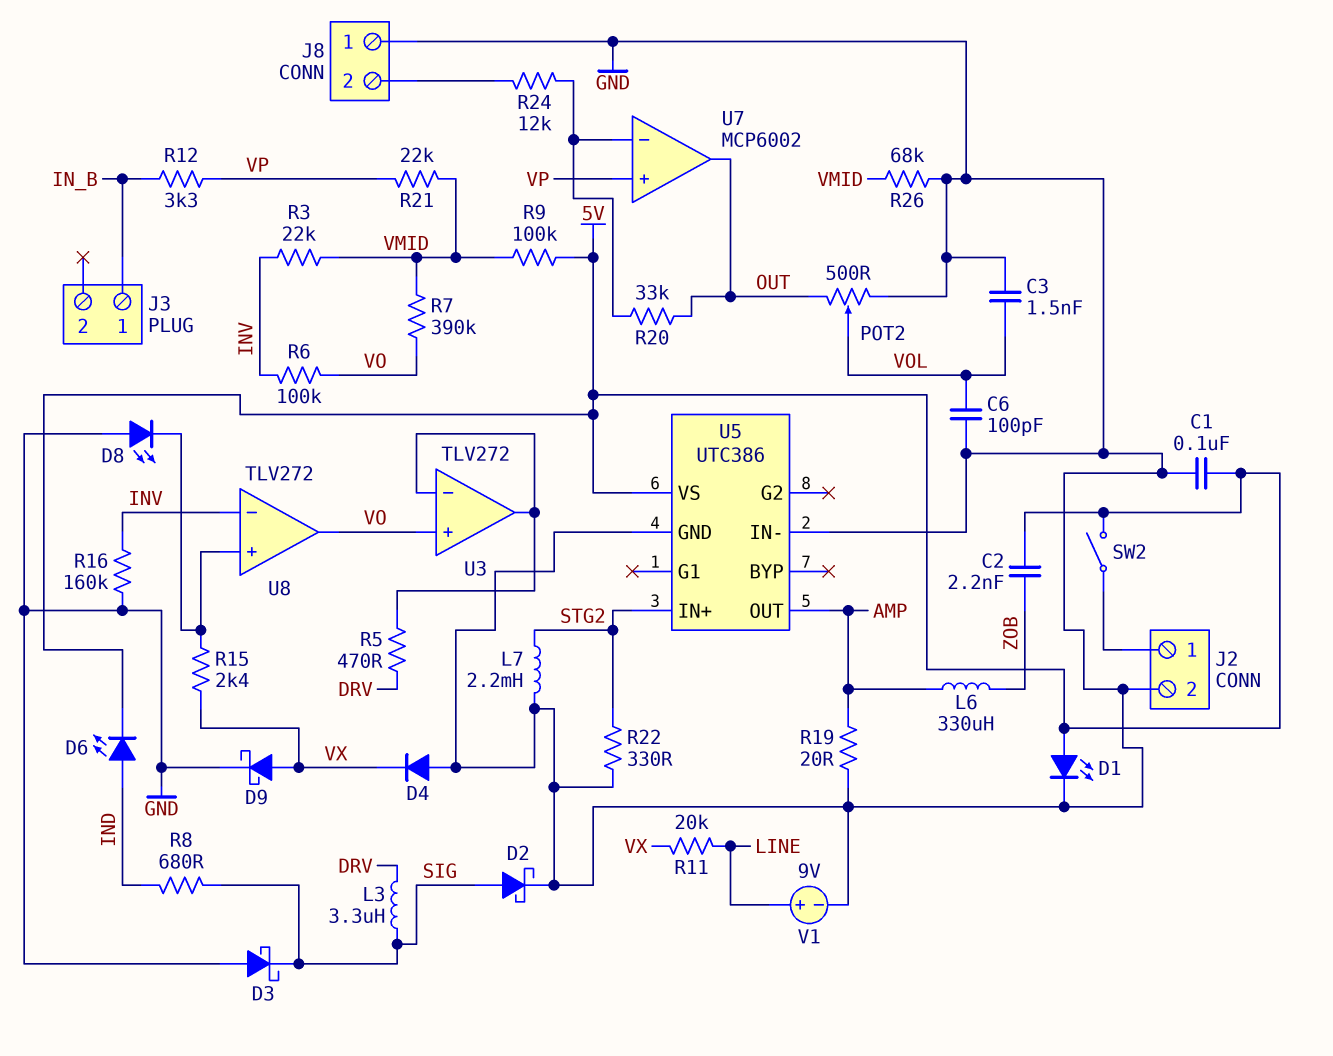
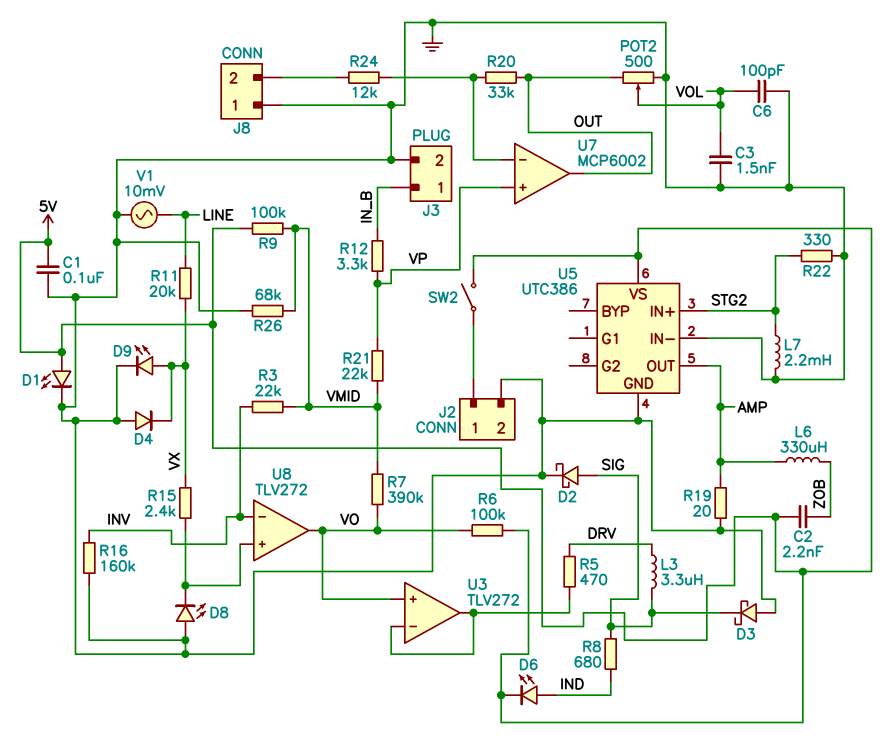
D9: schottky (A VX, K GND) -> LED (A VX, K GND)
J3 pin 2: none -> GND
R6: 100k (INV, VO) -> 100k (5V, VO)
V1: 9V (plus LINE, minus GND) -> AC 10mV (GND, LINE)

